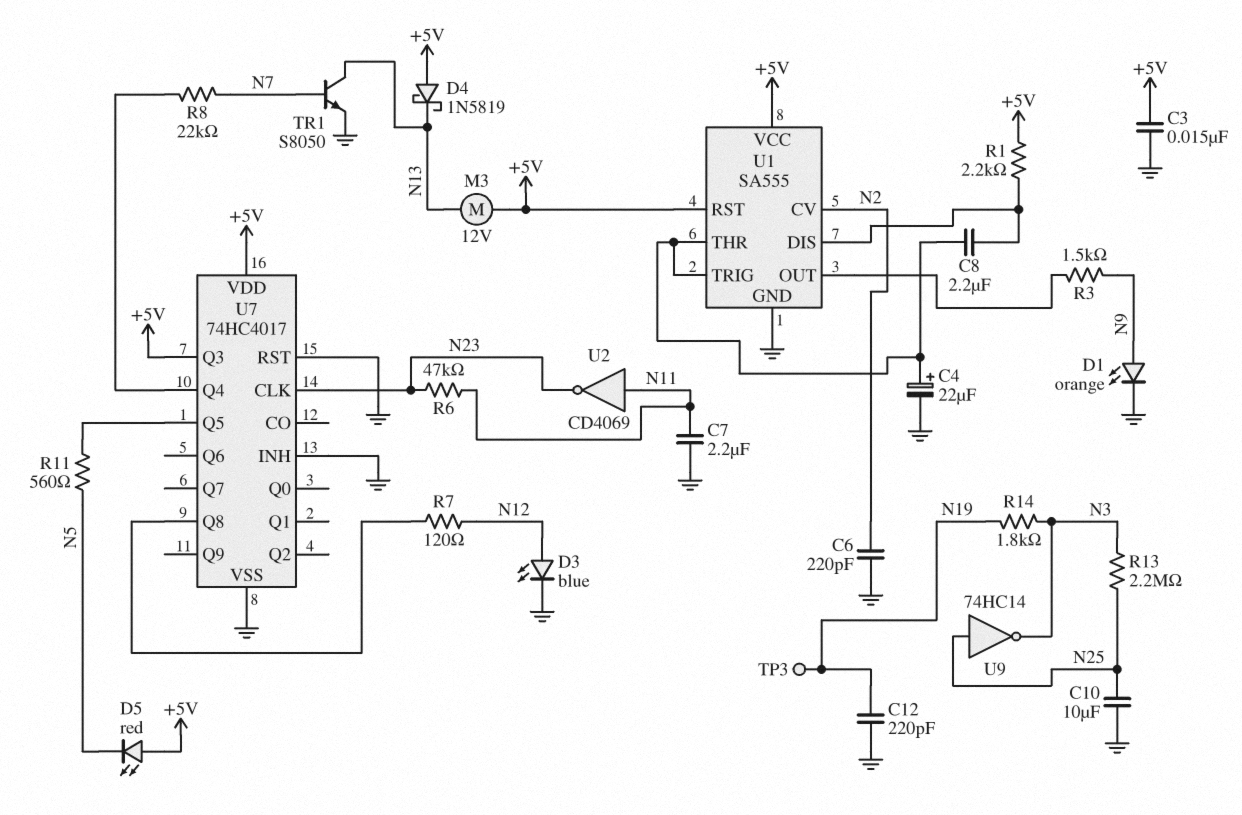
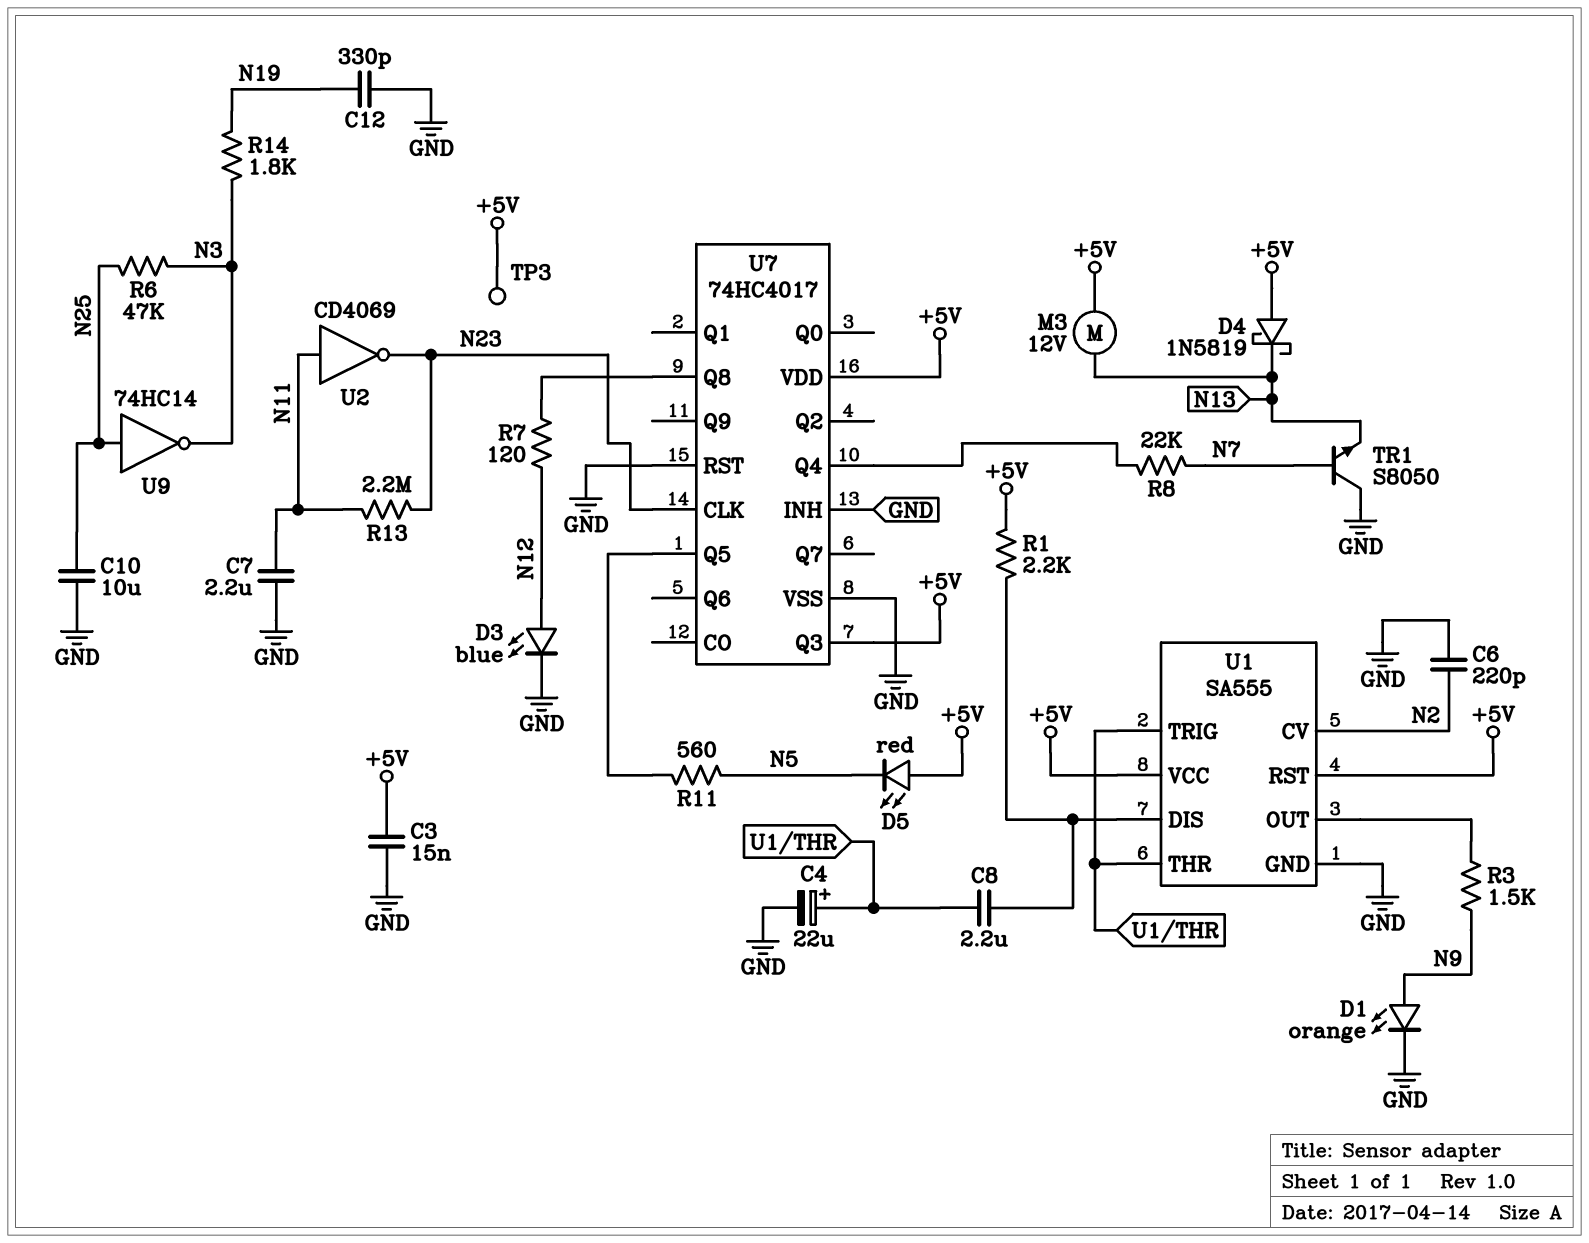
C12: 220pF (GND, N19) -> 330pF (GND, N19)
R6: 47k (N11, N23) -> 47k (N3, N25)
R13: 2.2M (N3, N25) -> 2.2M (N11, N23)
TP3: test point (N19) -> test point (+5V)
TR1: NPN S8050 (B N7, C N13, E GND) -> NPN S8050 (B N7, C GND, E N13)

